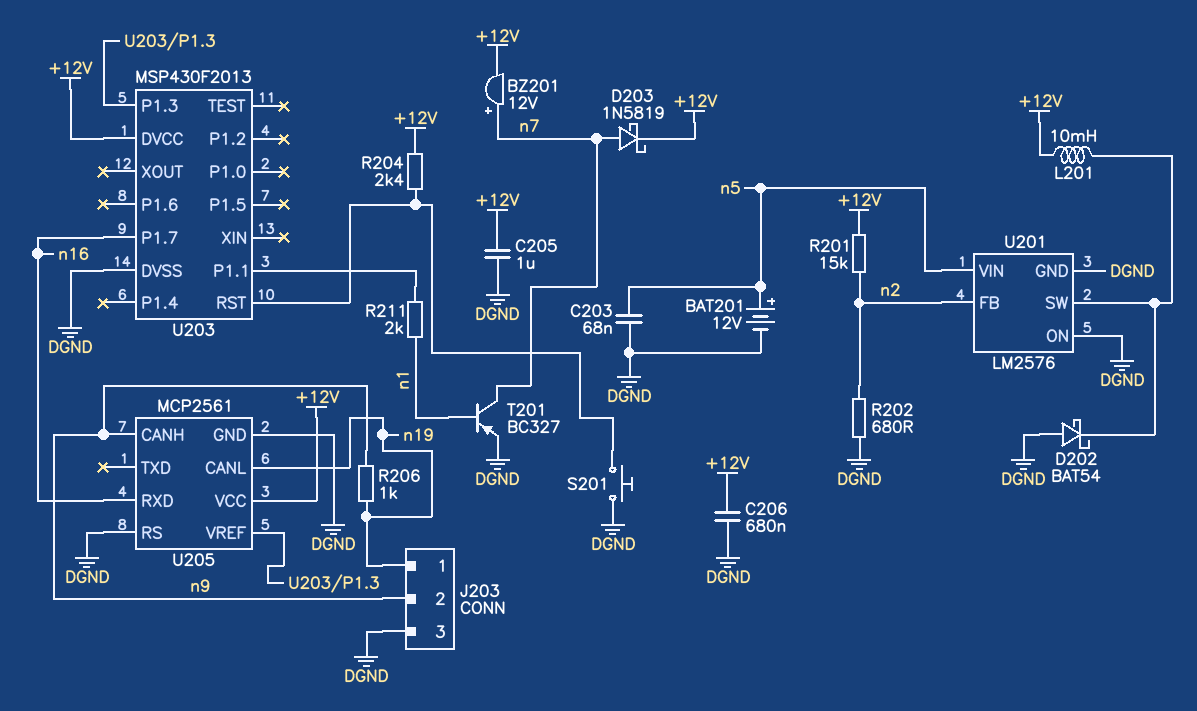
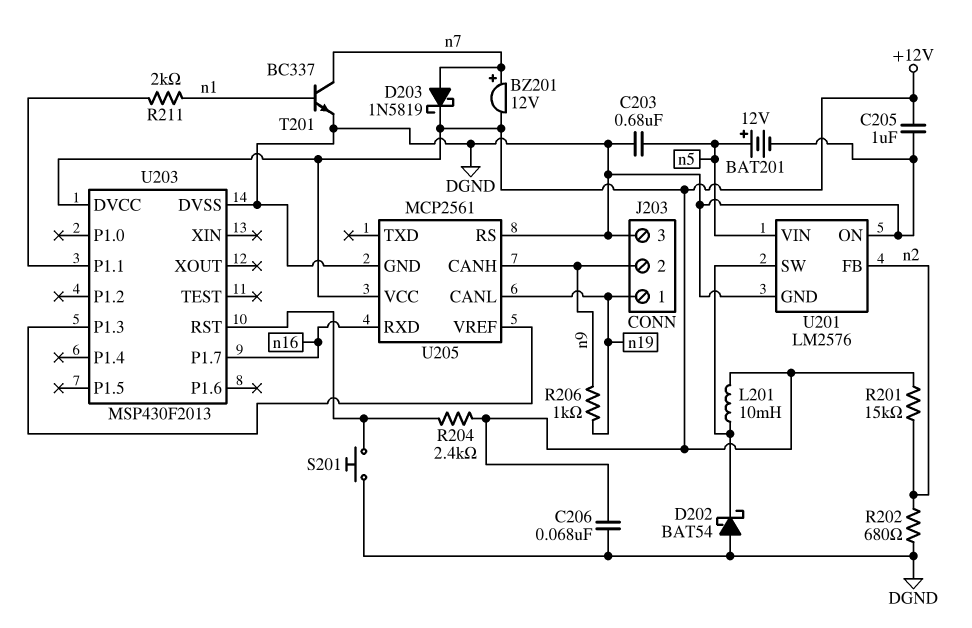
C203: 68nF (DGND, n5) -> 680nF (DGND, n5)
C206: 680nF (+12V, DGND) -> 68nF (+12V, DGND)
T201: PNP BC327 (B n1, C n7, E DGND) -> NPN BC337 (B n1, C n7, E DGND)

